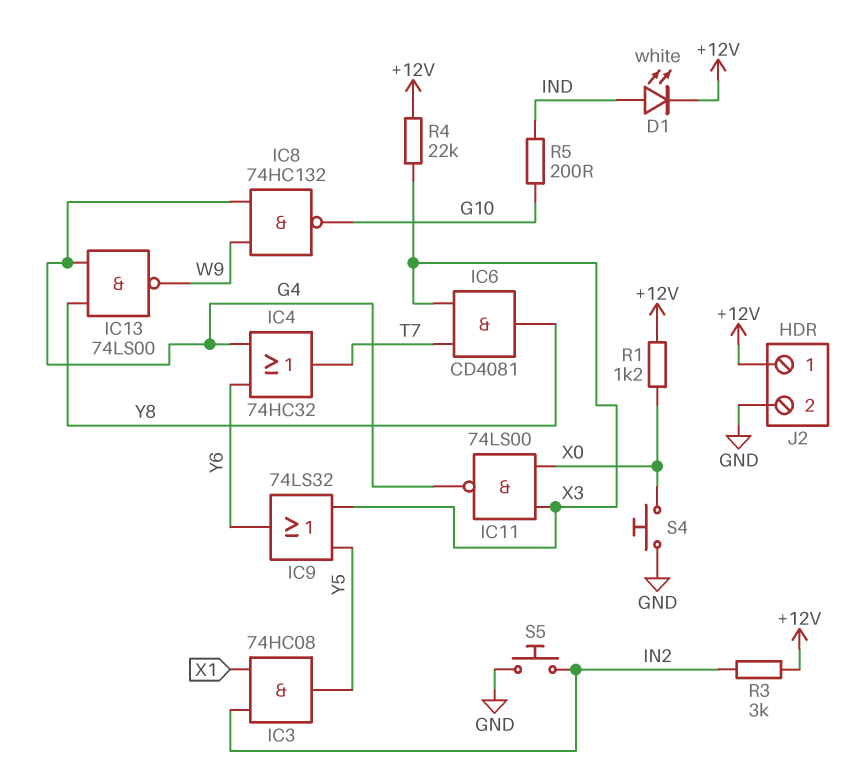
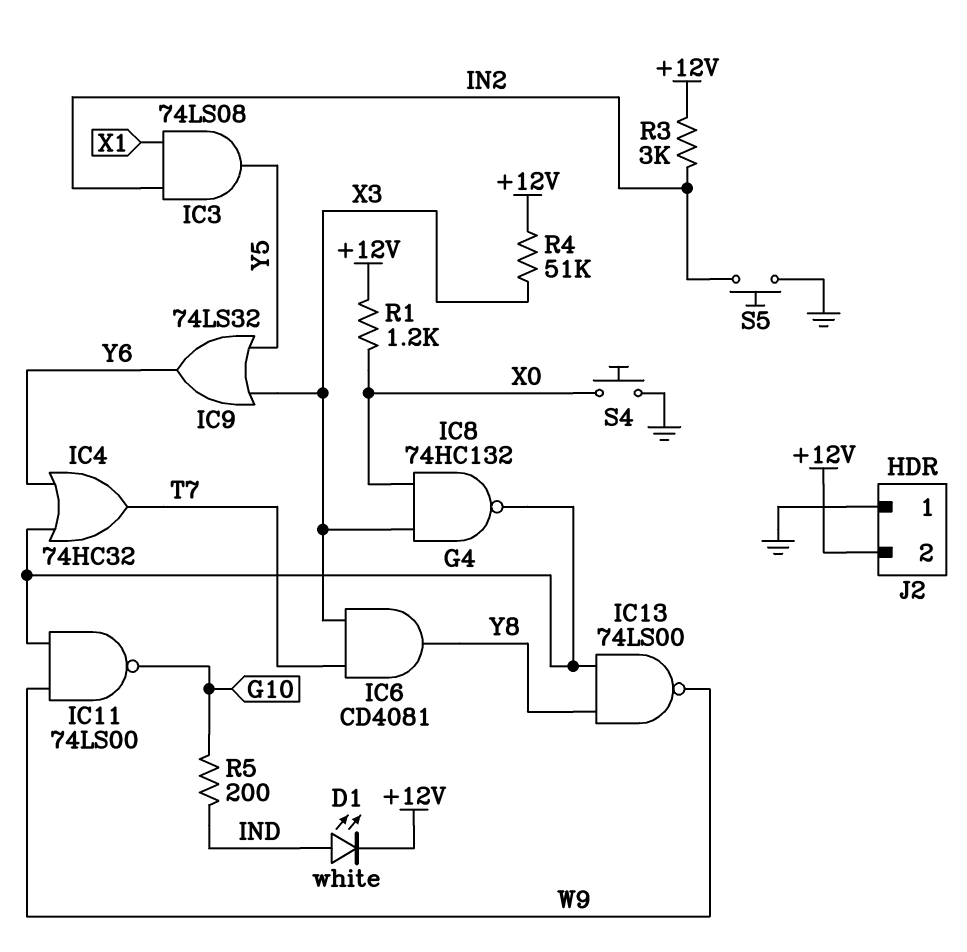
IC3: AND 74HC08 (in IN2, in X1, out Y5) -> AND 74LS08 (in IN2, in X1, out Y5)
IC8: NAND 74HC132 (in G4, in W9, out G10) -> NAND 74HC132 (in X0, in X3, out G4)
IC11: NAND 74LS00 (in X0, in X3, out G4) -> NAND 74LS00 (in G4, in W9, out G10)
J2 pin 1: +12V -> GND
J2 pin 2: GND -> +12V
R4: 22k (+12V, X3) -> 51k (+12V, X3)

